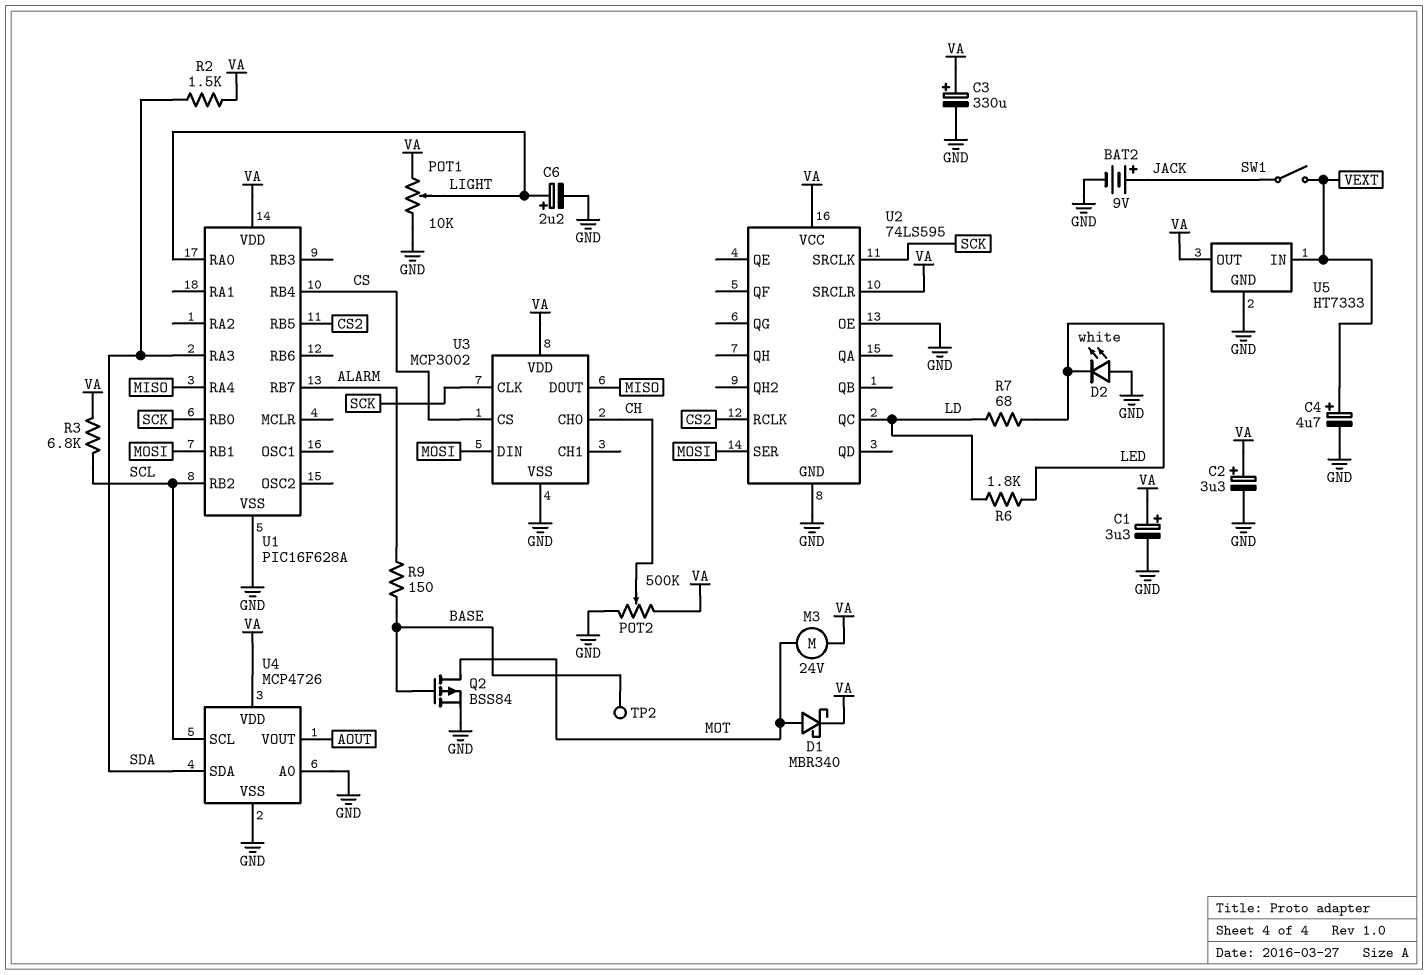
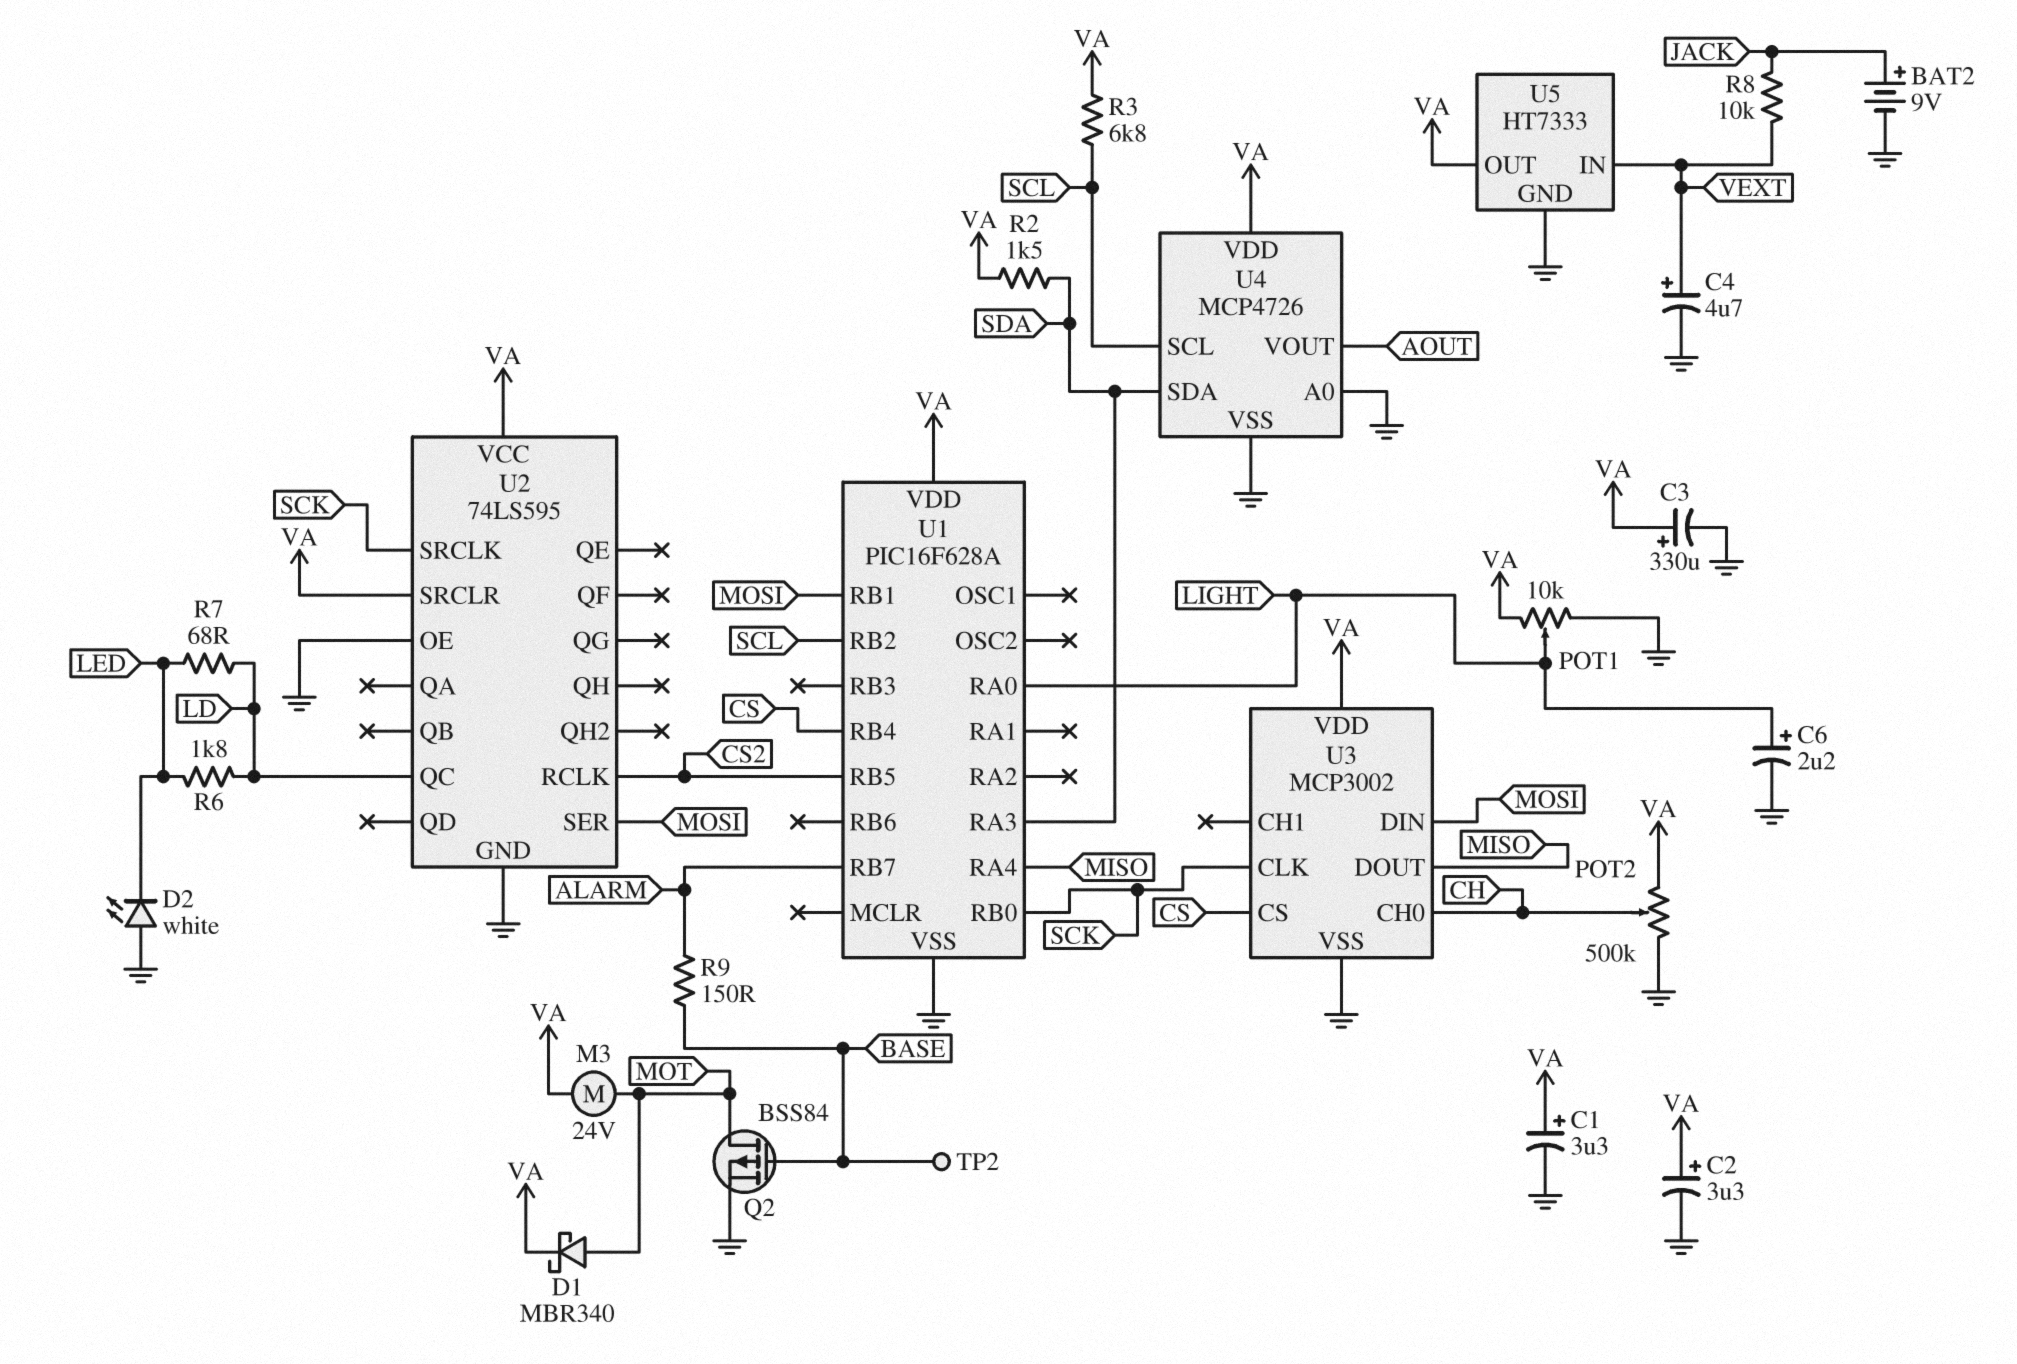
R8: none -> 10k (JACK, VEXT)
SW1: switch (JACK, VEXT) -> none

